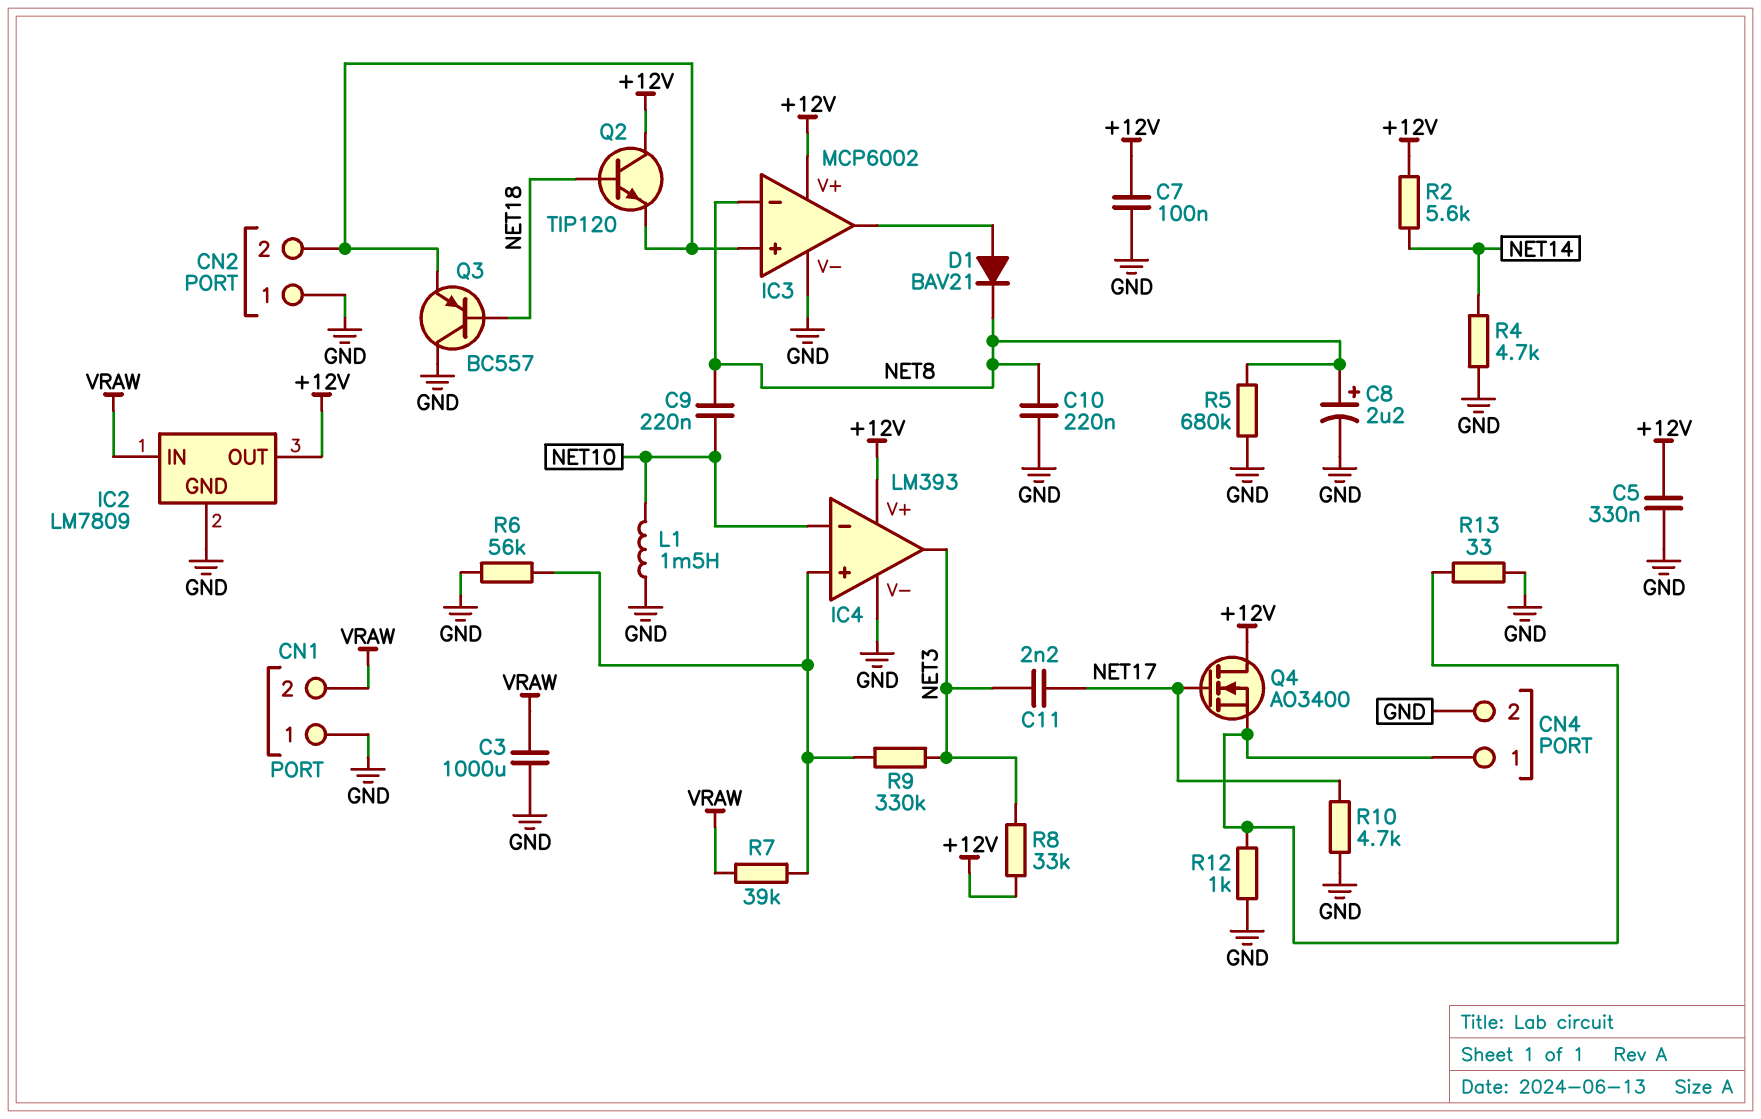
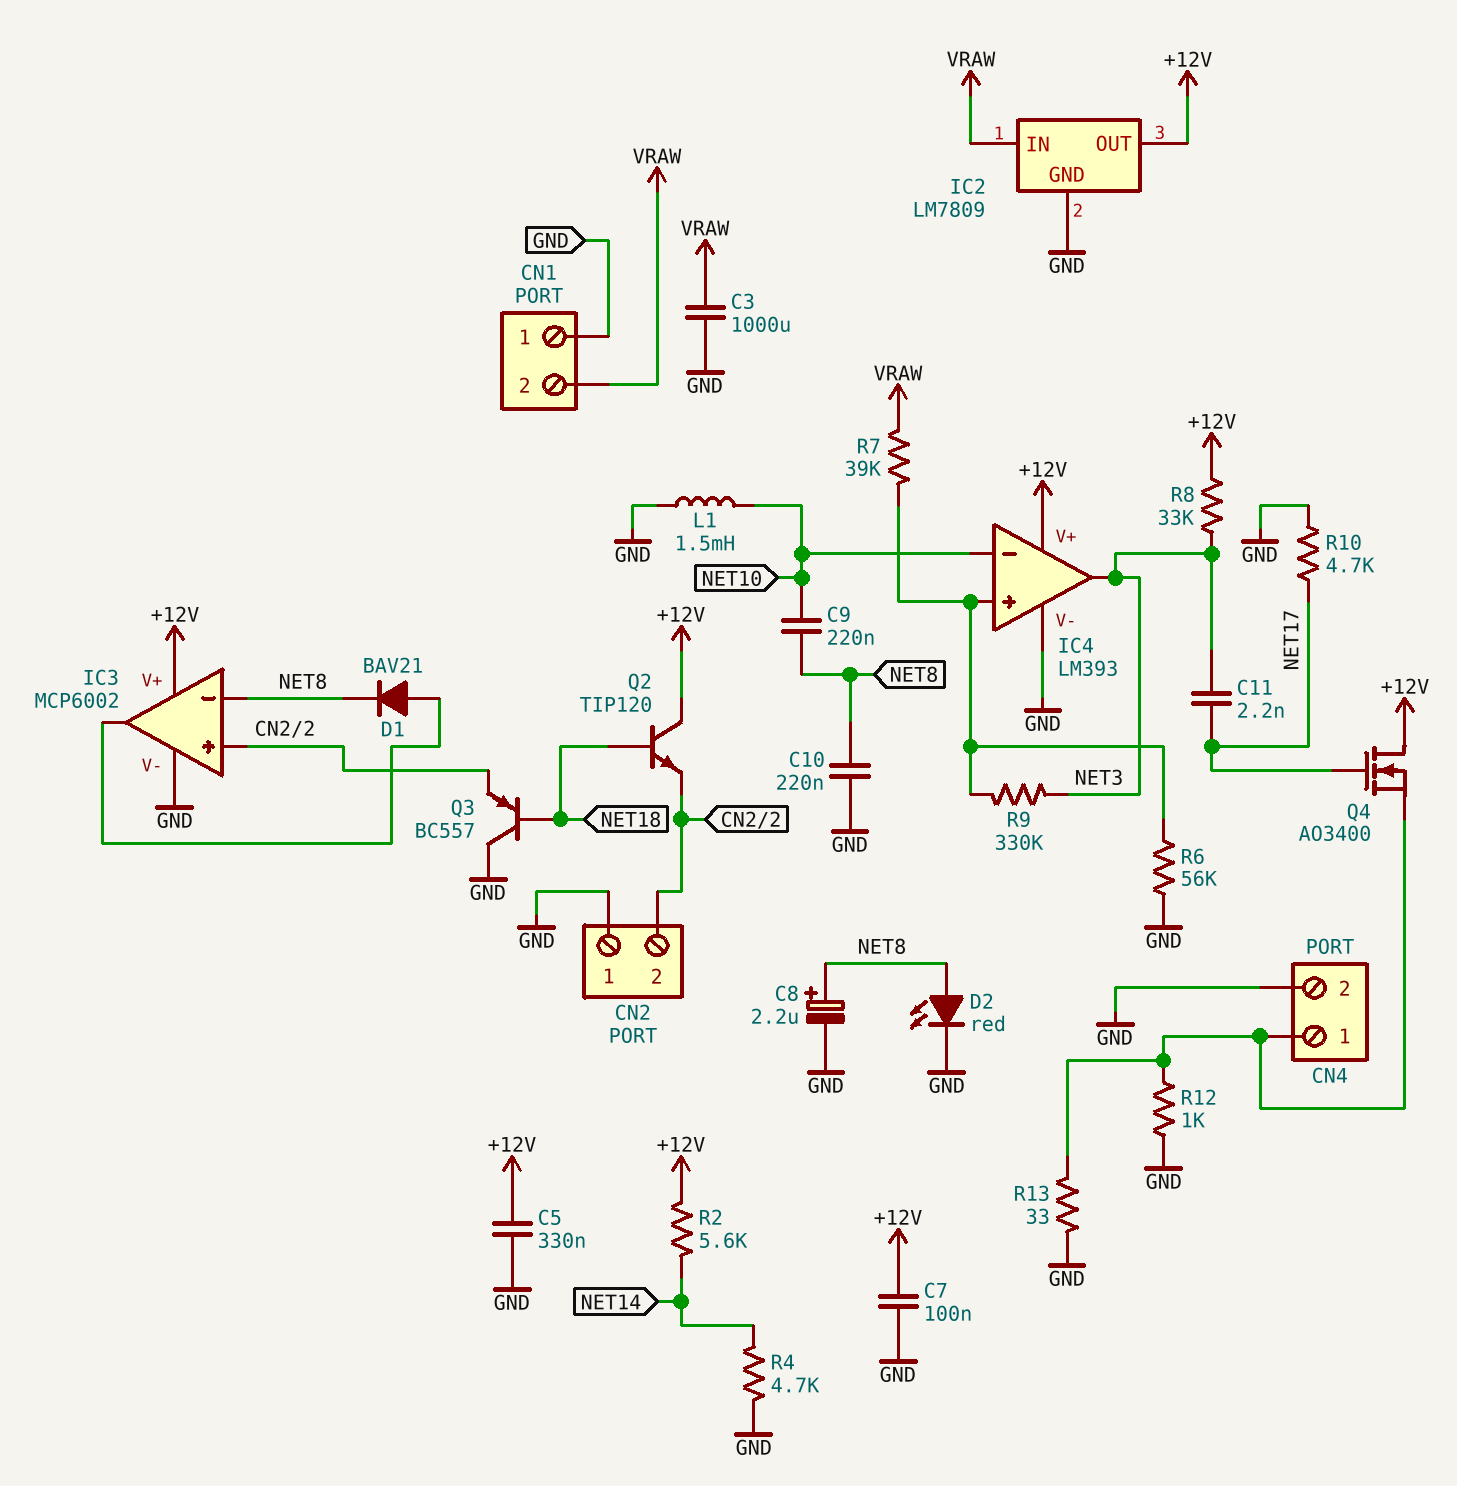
D2: none -> LED red (A NET8, K GND)
R5: 680k (GND, NET8) -> none

